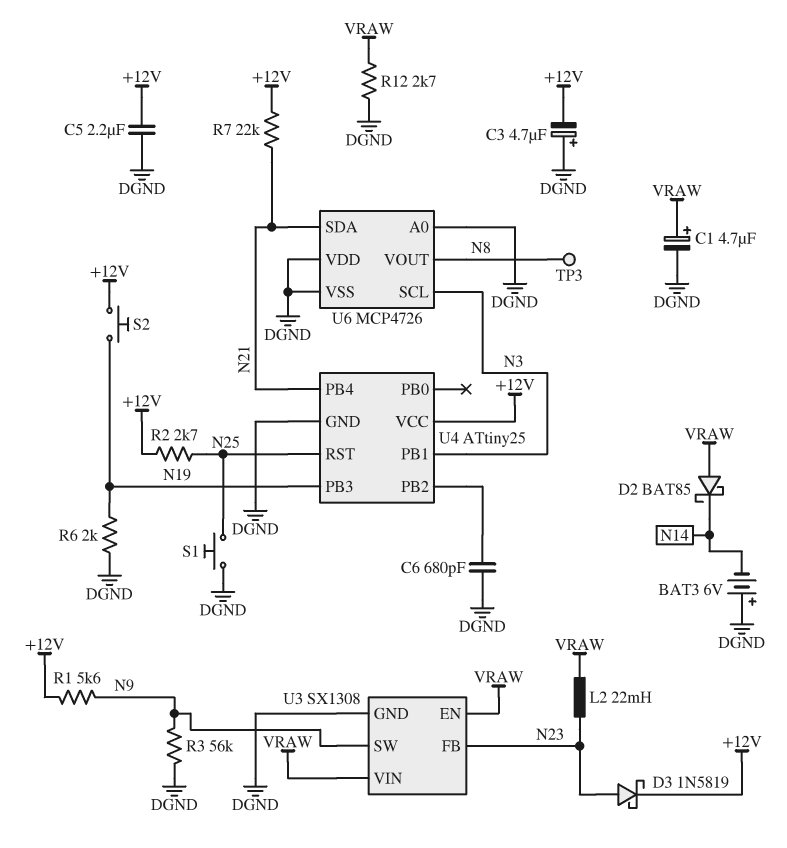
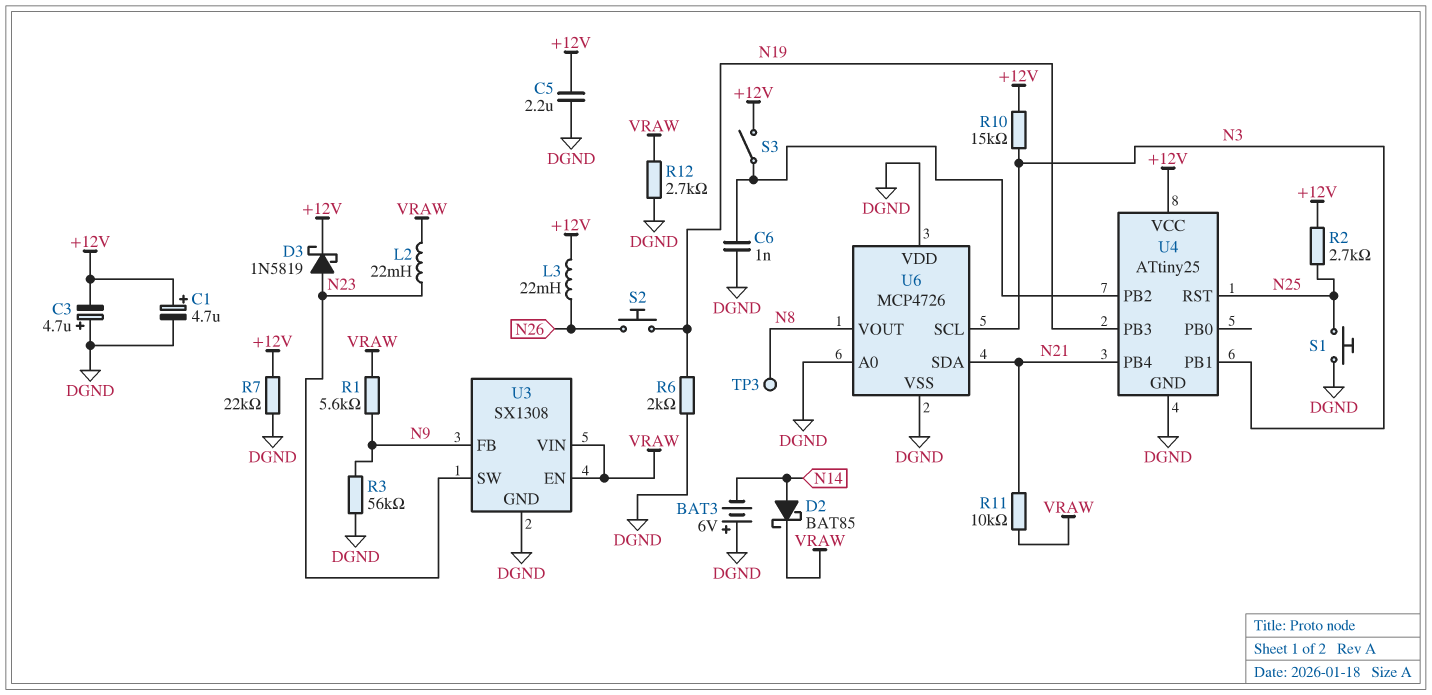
C1: 4.7uF (plus VRAW, minus DGND) -> 4.7uF (plus +12V, minus DGND)
C6: 680pF (DGND, U4/PB2) -> 1nF (DGND, U4/PB2)
D2: schottky BAT85 (A VRAW, K N14) -> schottky BAT85 (A N14, K VRAW)
L3: none -> 22mH (+12V, N26)
R1: 5.6k (+12V, N9) -> 5.6k (N9, VRAW)
R7: 22k (+12V, N21) -> 22k (+12V, DGND)
R10: none -> 15k (+12V, N3)
R11: none -> 10k (N21, VRAW)
S2: button (+12V, N19) -> button (N19, N26)
S3: none -> switch (+12V, U4/PB2)
U3 pin FB: N23 -> N9
U3 pin SW: N9 -> N23

